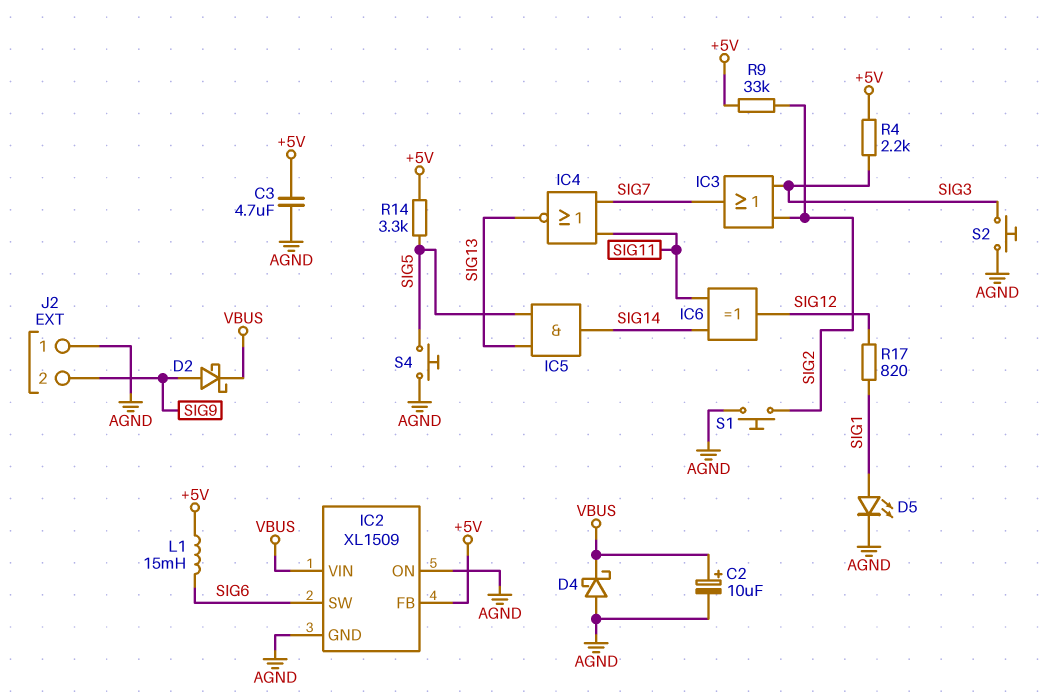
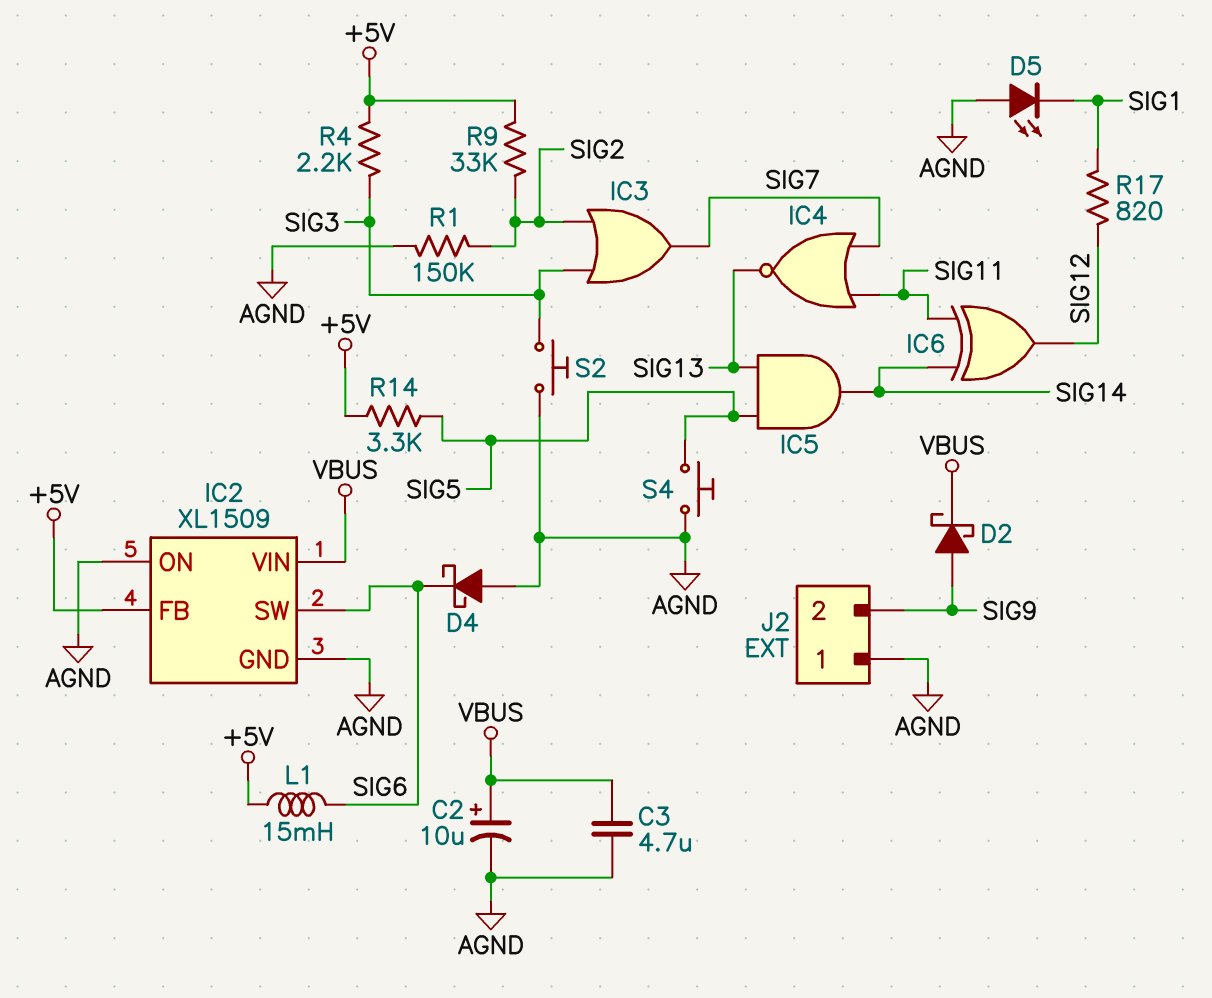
C3: 4.7uF (+5V, AGND) -> 4.7uF (AGND, VBUS)
D4: schottky (A AGND, K VBUS) -> schottky (A AGND, K SIG6)
D5: LED (A SIG1, K AGND) -> LED (A AGND, K SIG1)
R1: none -> 150k (AGND, SIG2)
S1: button (AGND, SIG2) -> none

